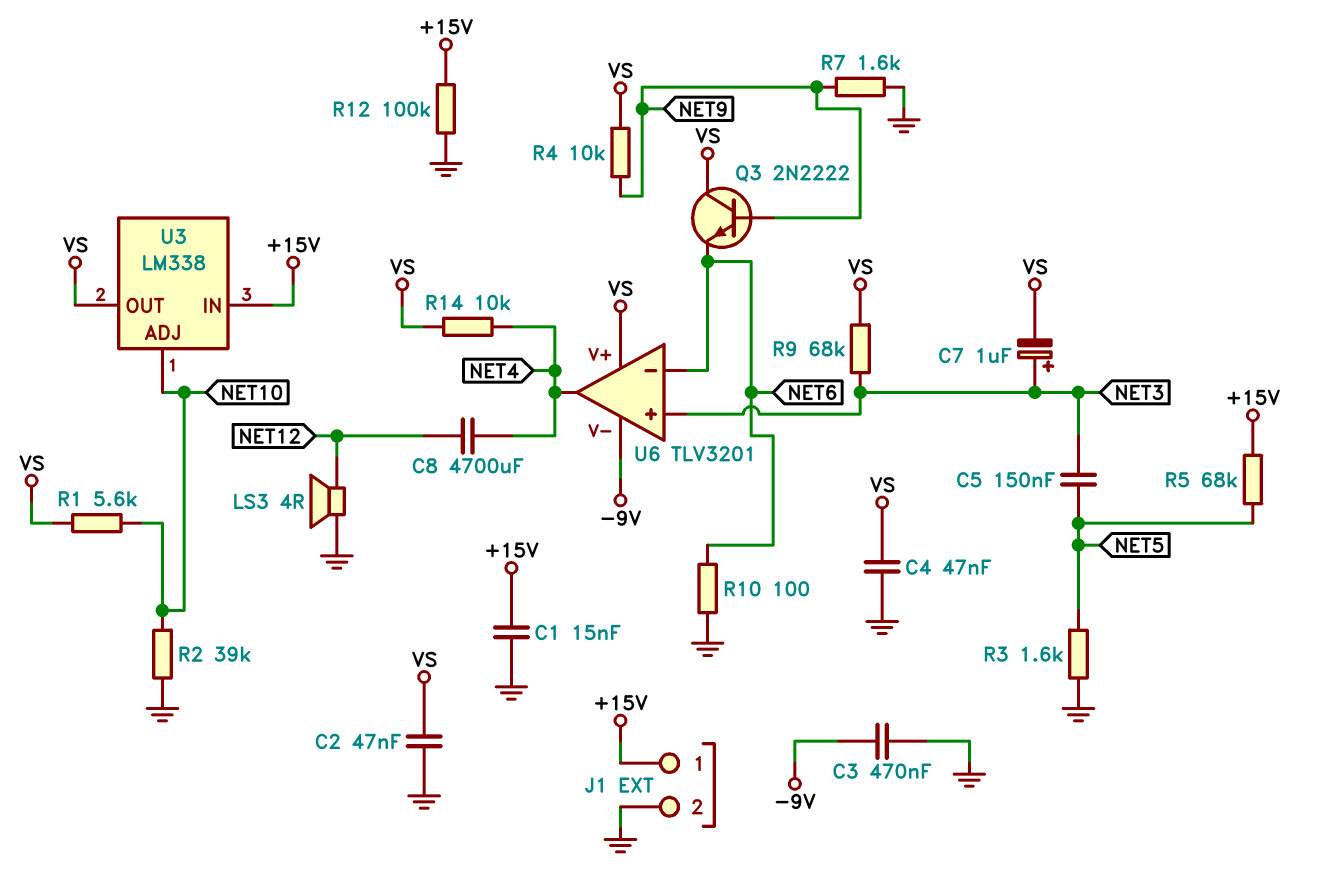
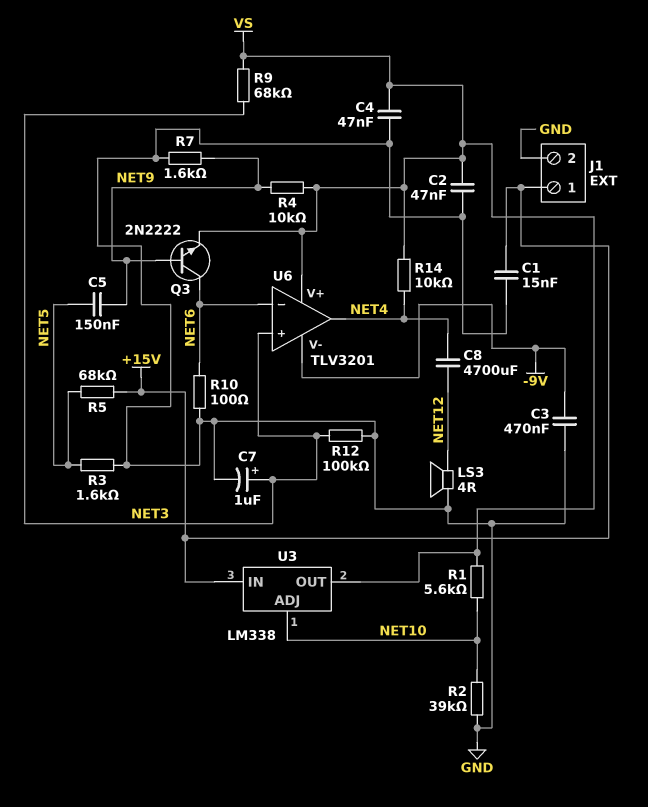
C5: 150nF (NET3, NET5) -> 150nF (NET5, NET9)
C7: 1uF (plus NET3, minus VS) -> 1uF (plus NET3, minus GND)
Q3: NPN 2N2222 (B NET9, C VS, E NET6) -> NPN 2N2222 (B NET9, C NET6, E VS)
R12: 100k (+15V, GND) -> 100k (GND, NET3)

